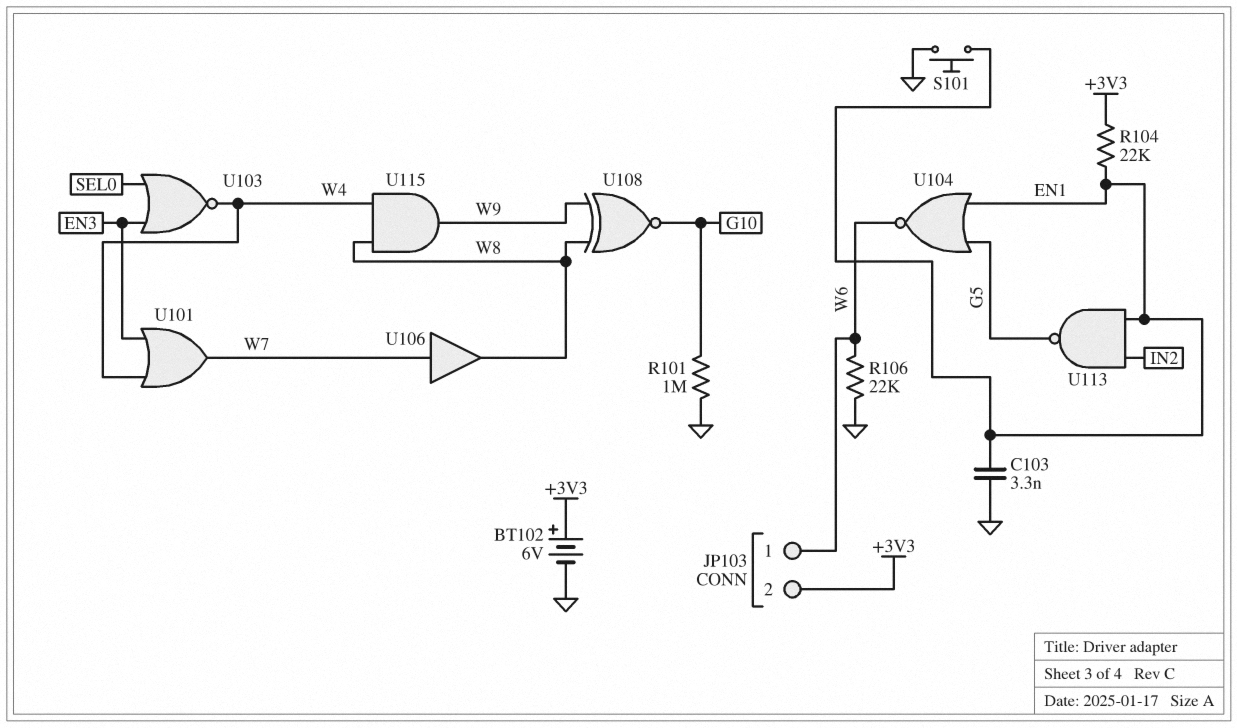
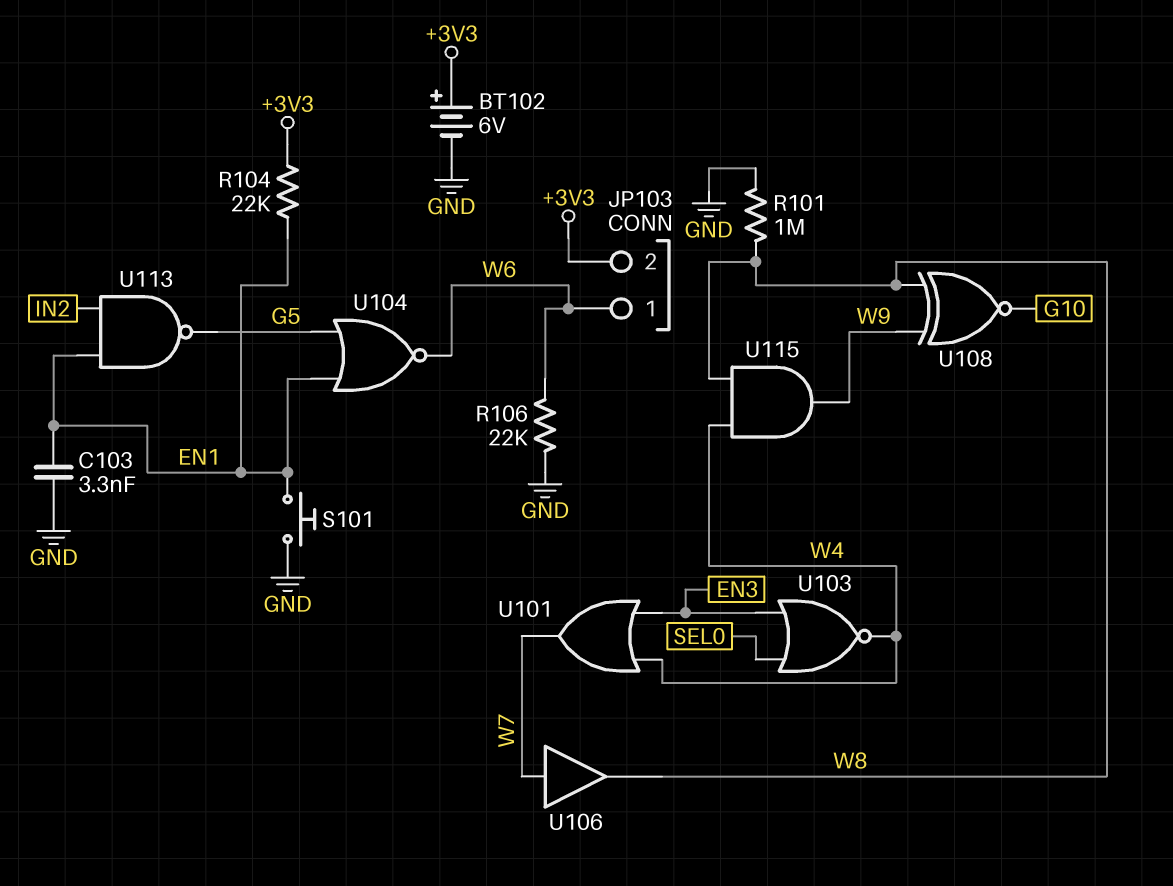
R101: 1M (G10, GND) -> 1M (GND, W8)

